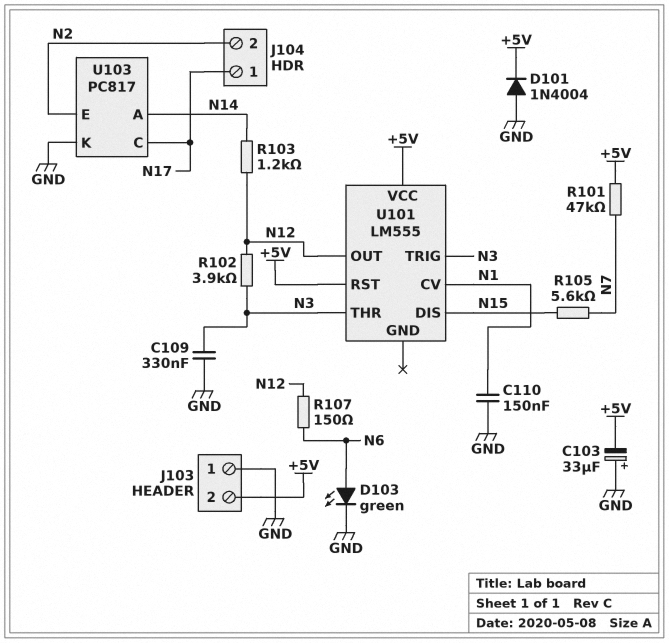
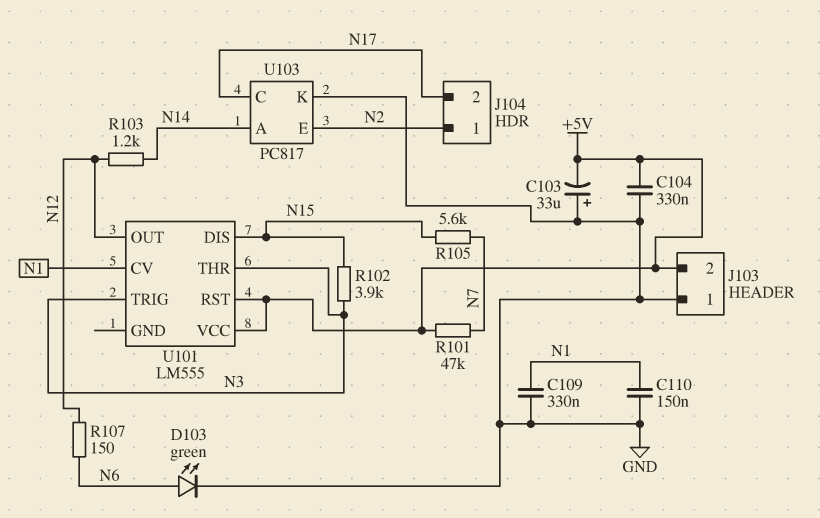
C104: none -> 330nF (+5V, GND)
C109: 330nF (GND, N3) -> 330nF (GND, N1)
D101: diode 1N4004 (A GND, K +5V) -> none
J104 pin 1: N17 -> N2
J104 pin 2: N2 -> N17
R102: 3.9k (N3, N12) -> 3.9k (N3, N15)

